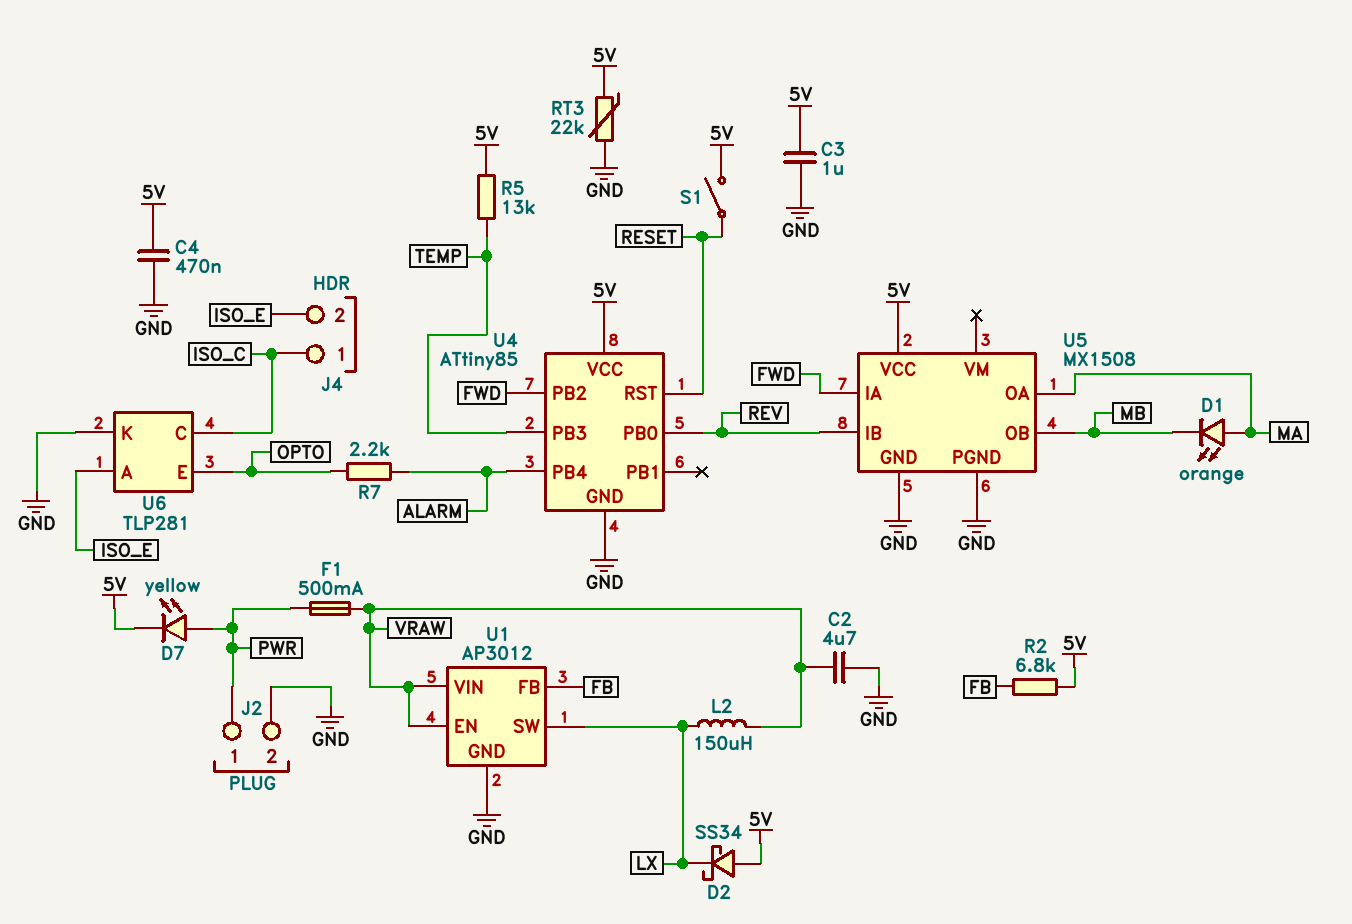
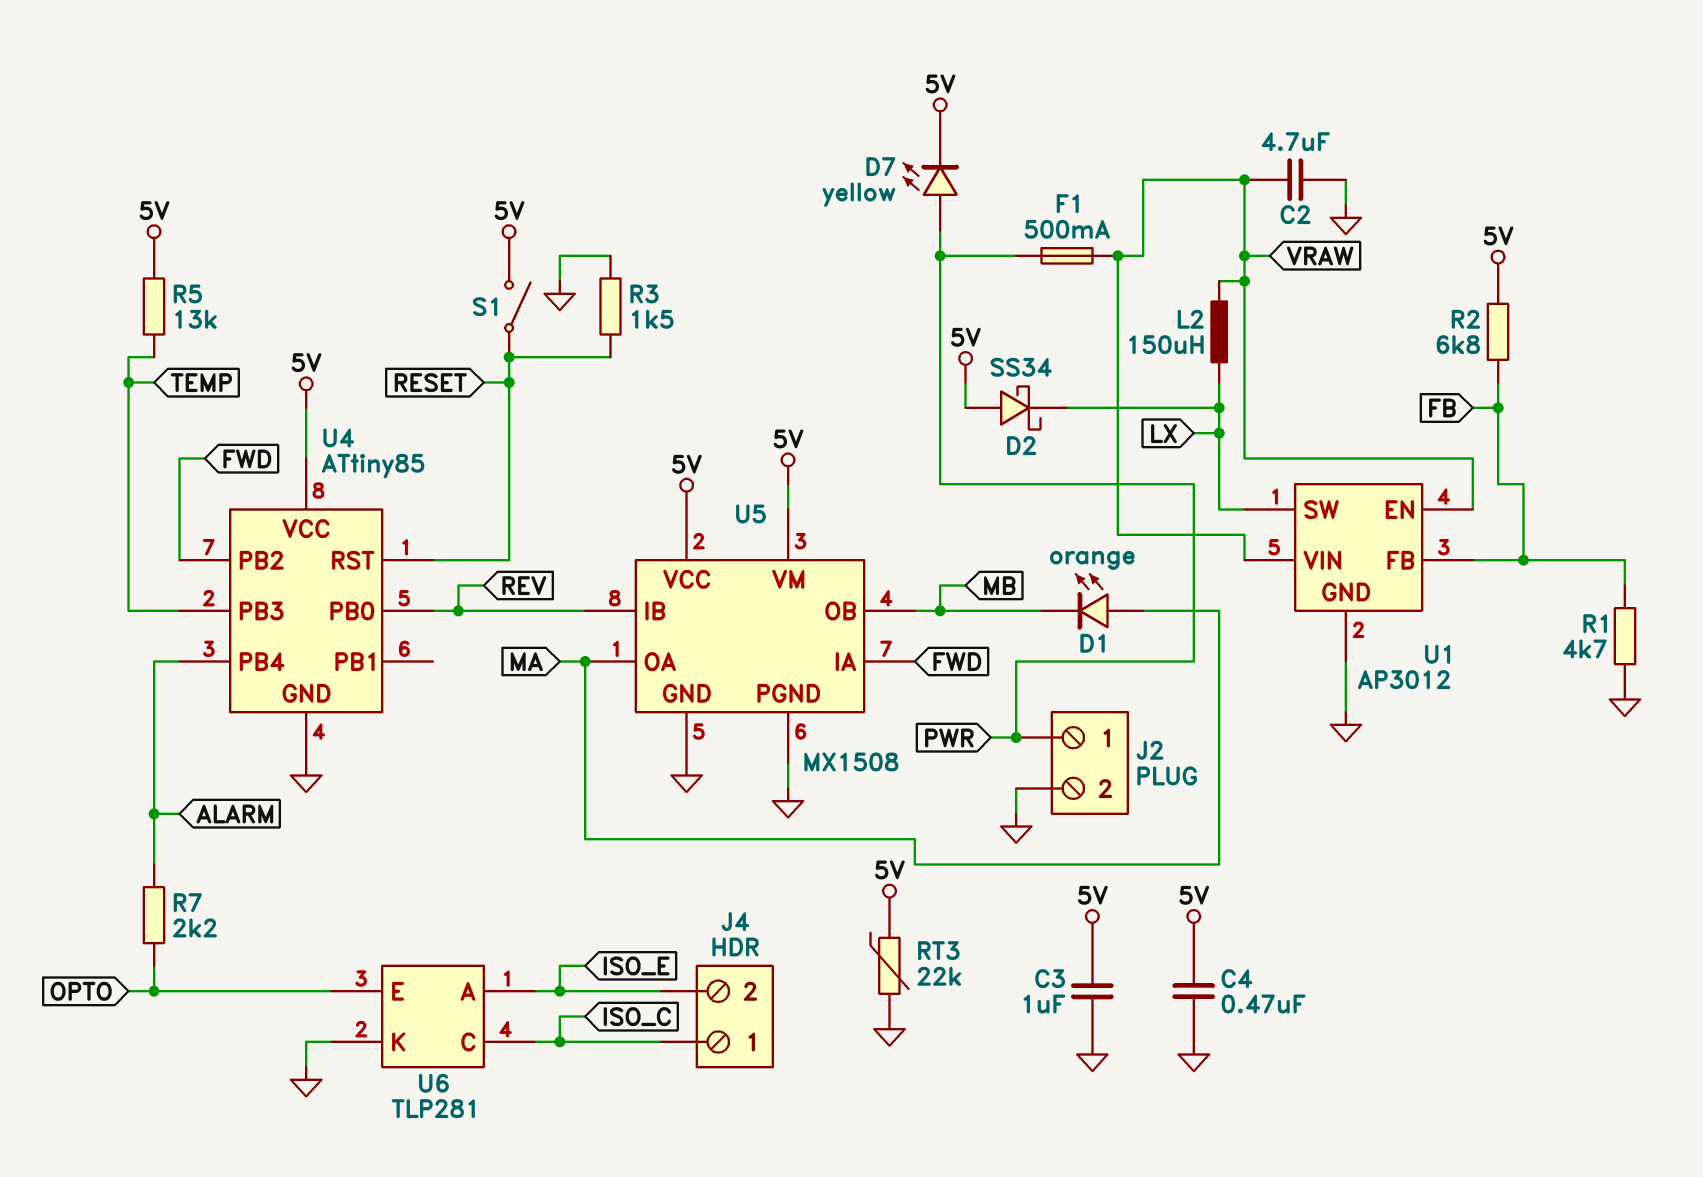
R1: none -> 4.7k (FB, GND)
R3: none -> 1.5k (GND, RESET)
U5 pin VM: none -> 5V

